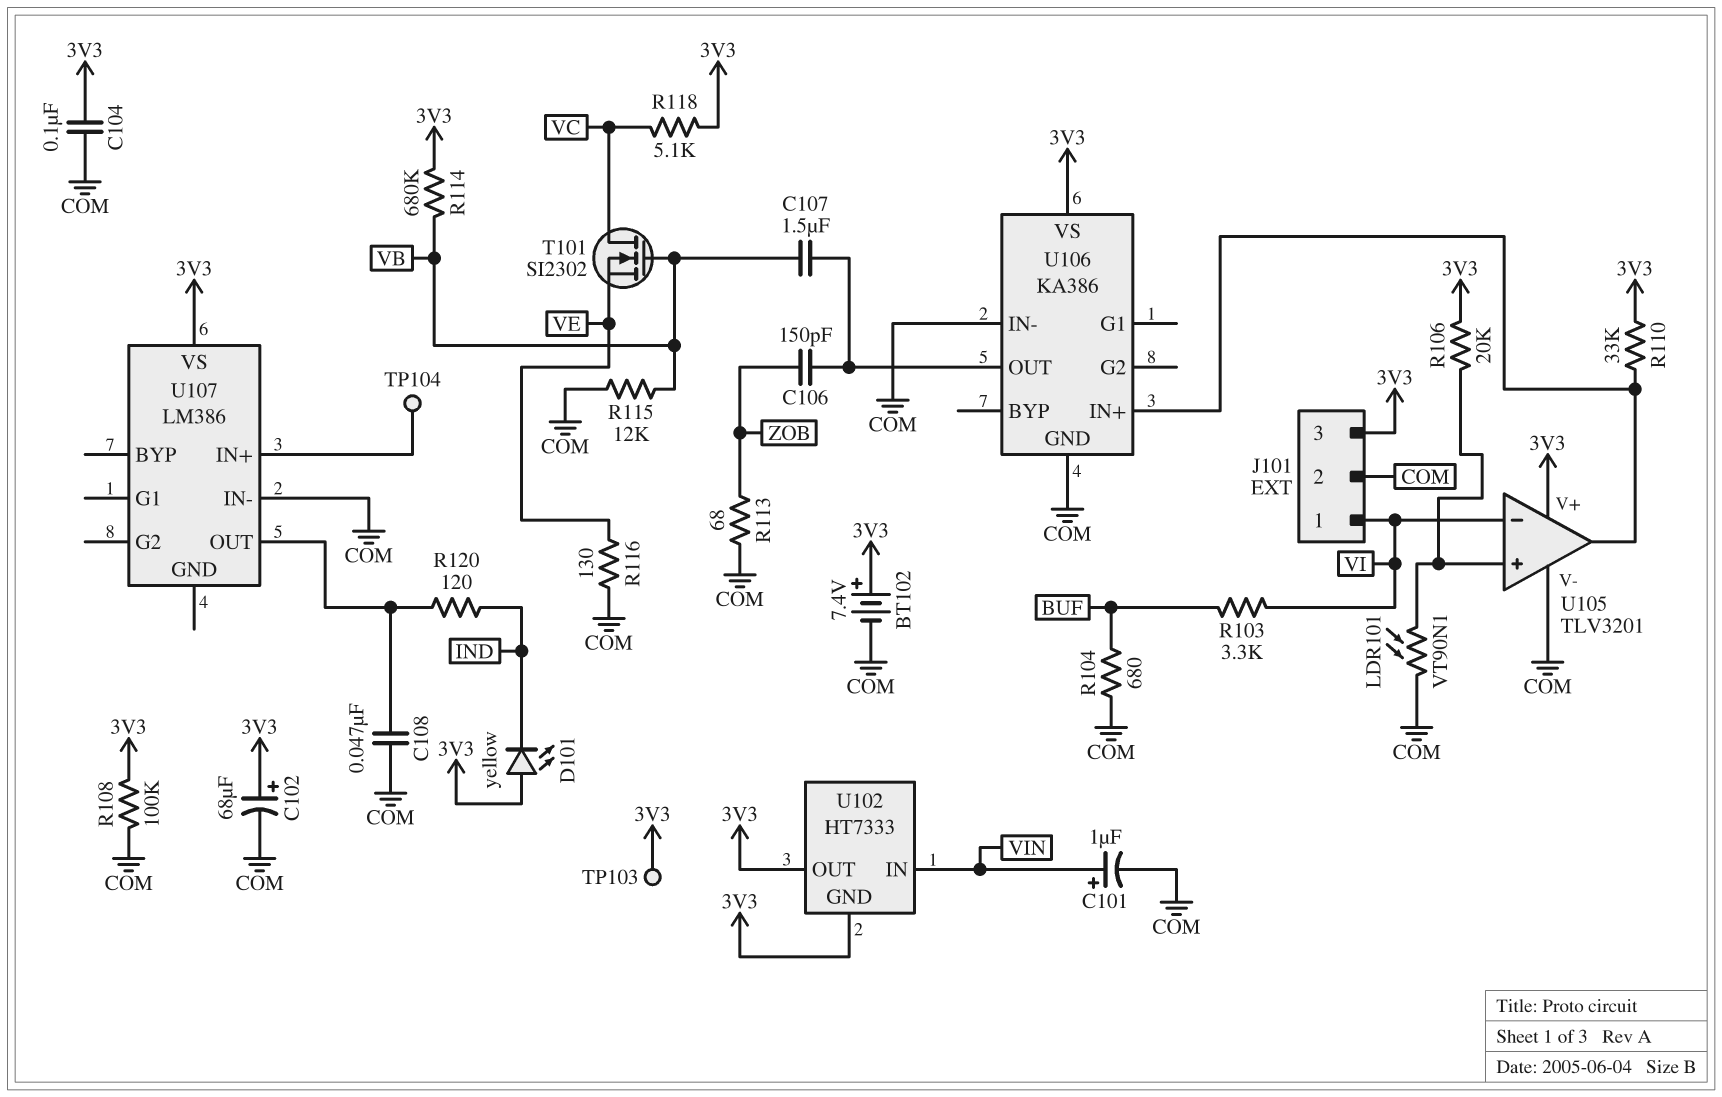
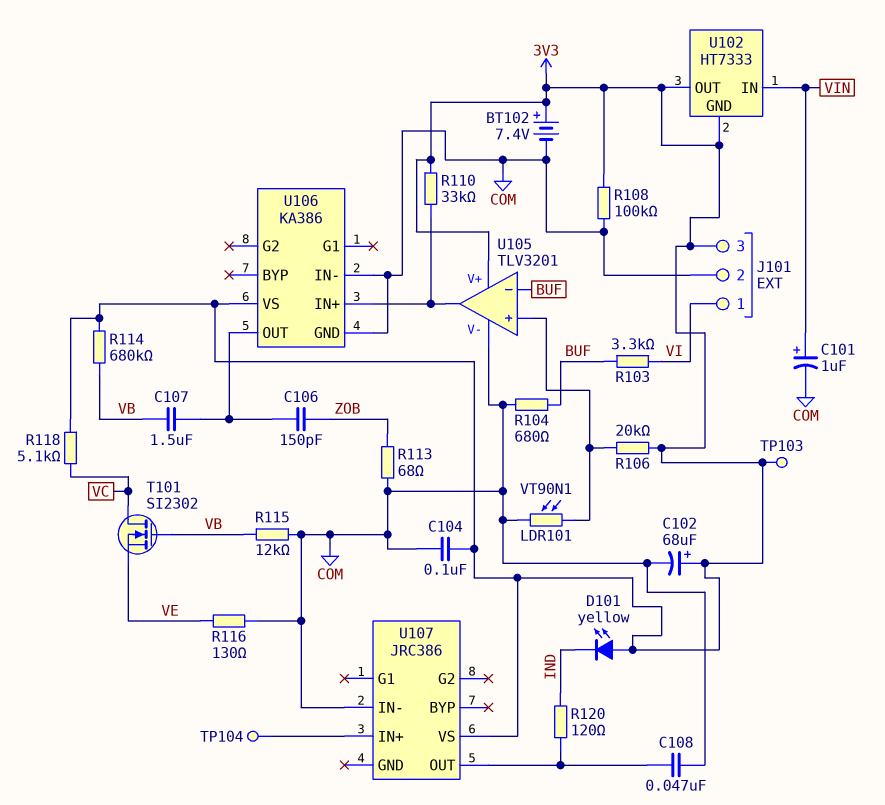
U105 pin in-: VI -> BUF
U107: LM386 -> JRC386

